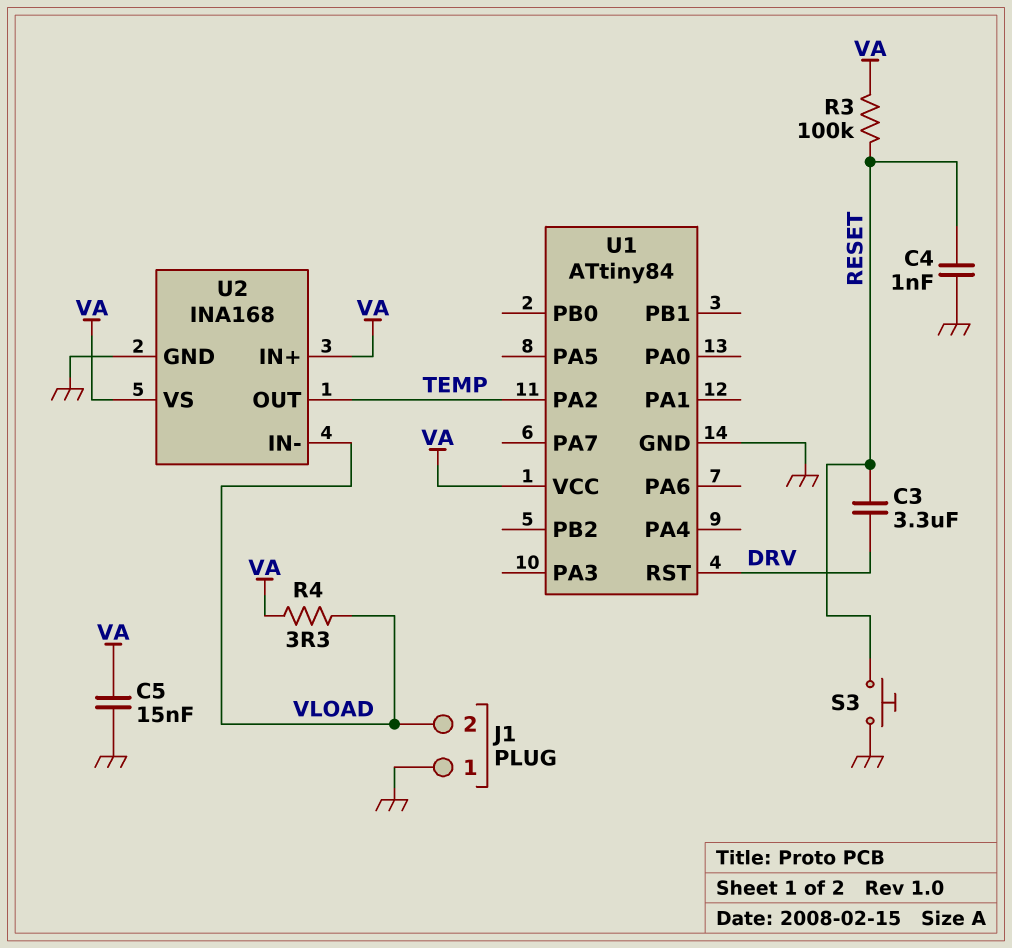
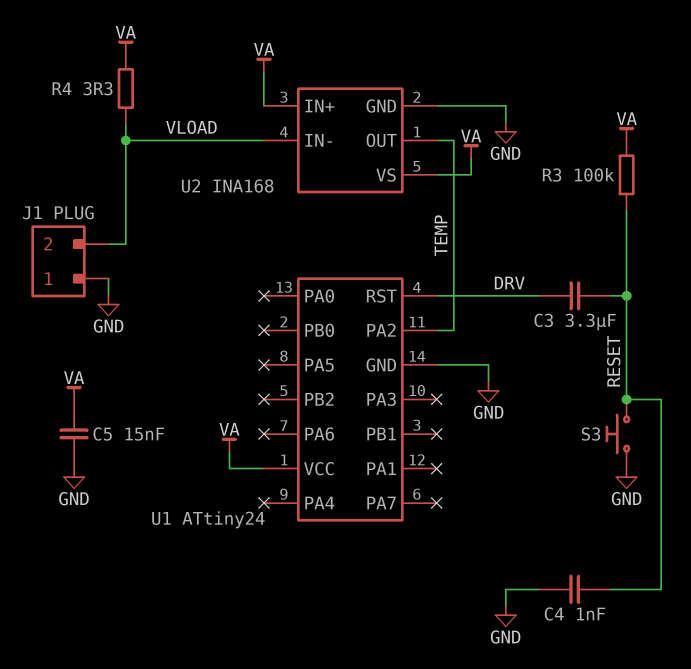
U1: ATtiny84 -> ATtiny24

